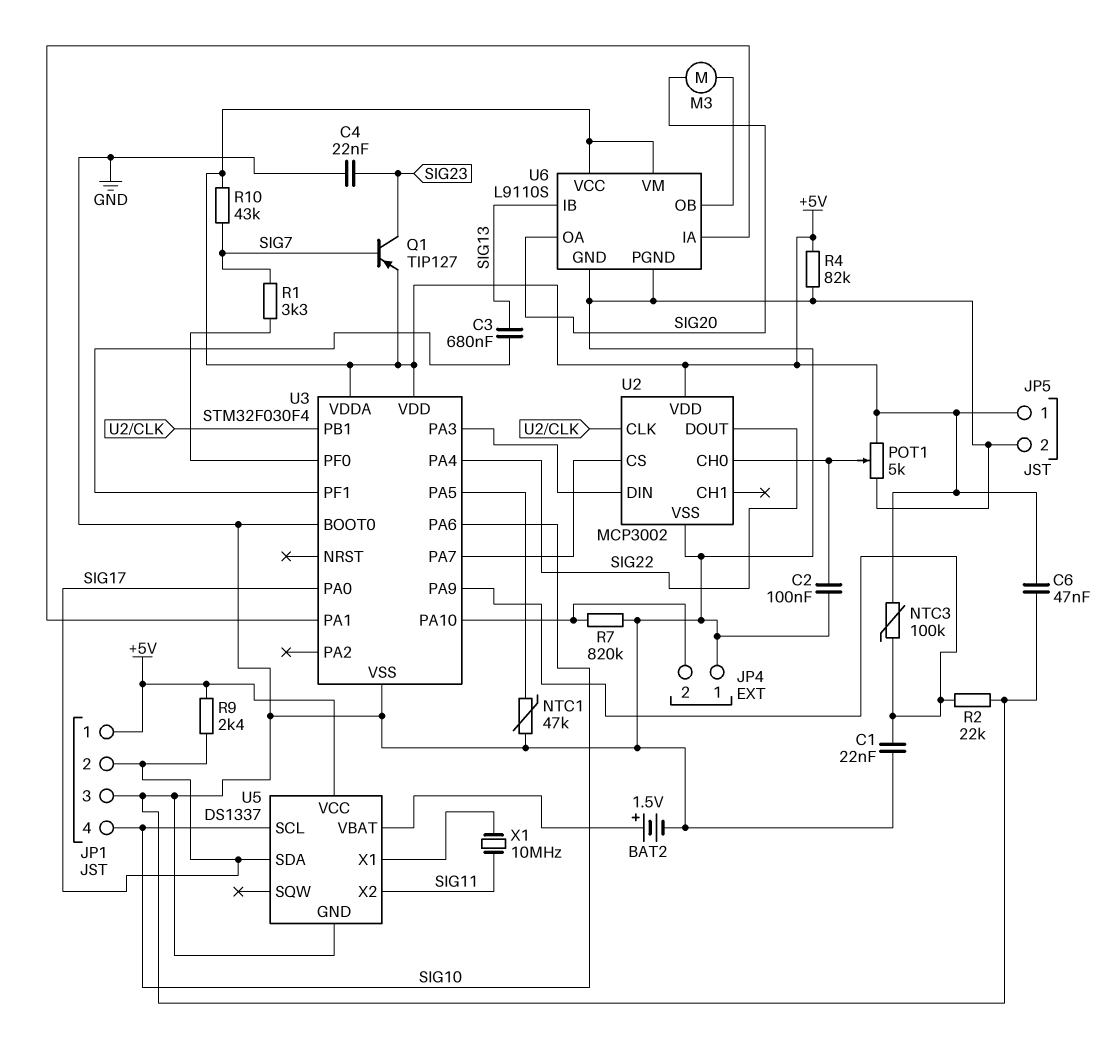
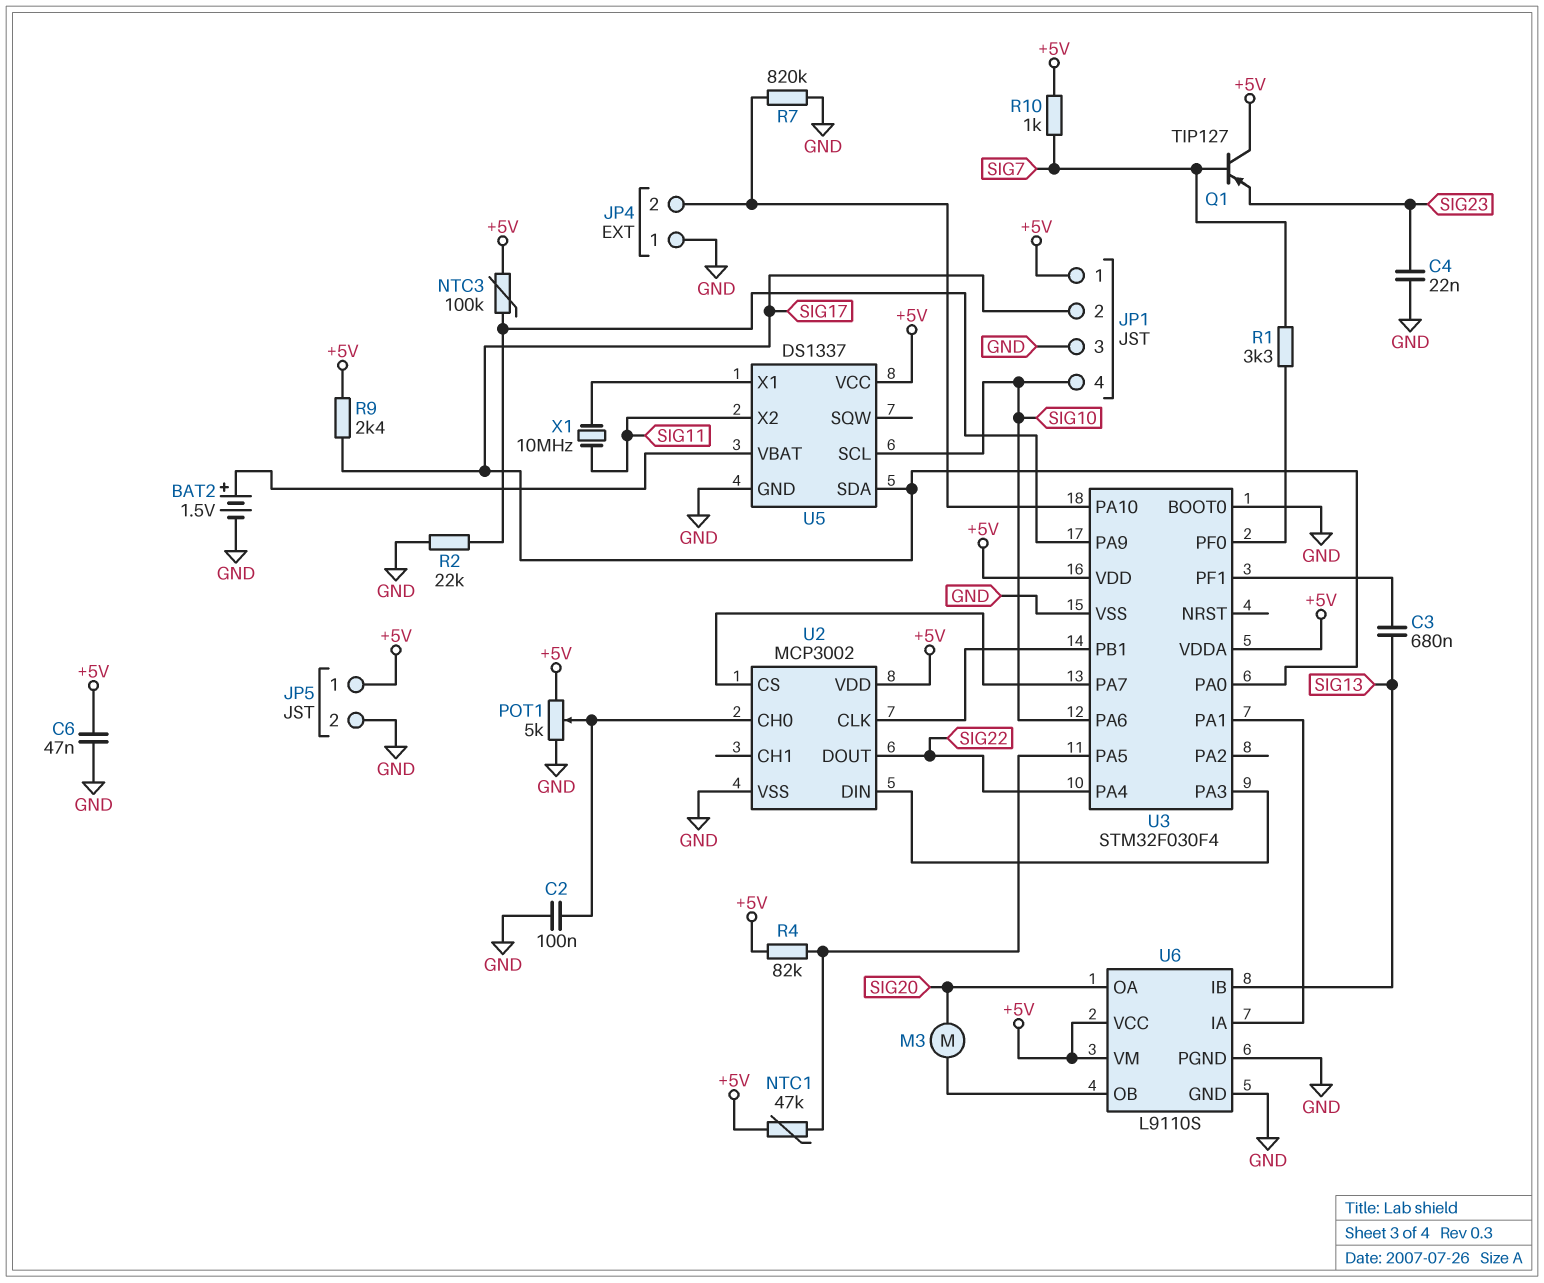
C1: 22nF (GND, U3/PA9) -> none
NTC1: 47k (GND, U3/PA5) -> 47k (+5V, U3/PA5)
Q1: PNP TIP127 (B SIG7, C SIG23, E +5V) -> PNP TIP127 (B SIG7, C +5V, E SIG23)
R4: 82k (+5V, GND) -> 82k (+5V, U3/PA5)
R10: 43k (+5V, SIG7) -> 1k (+5V, SIG7)

